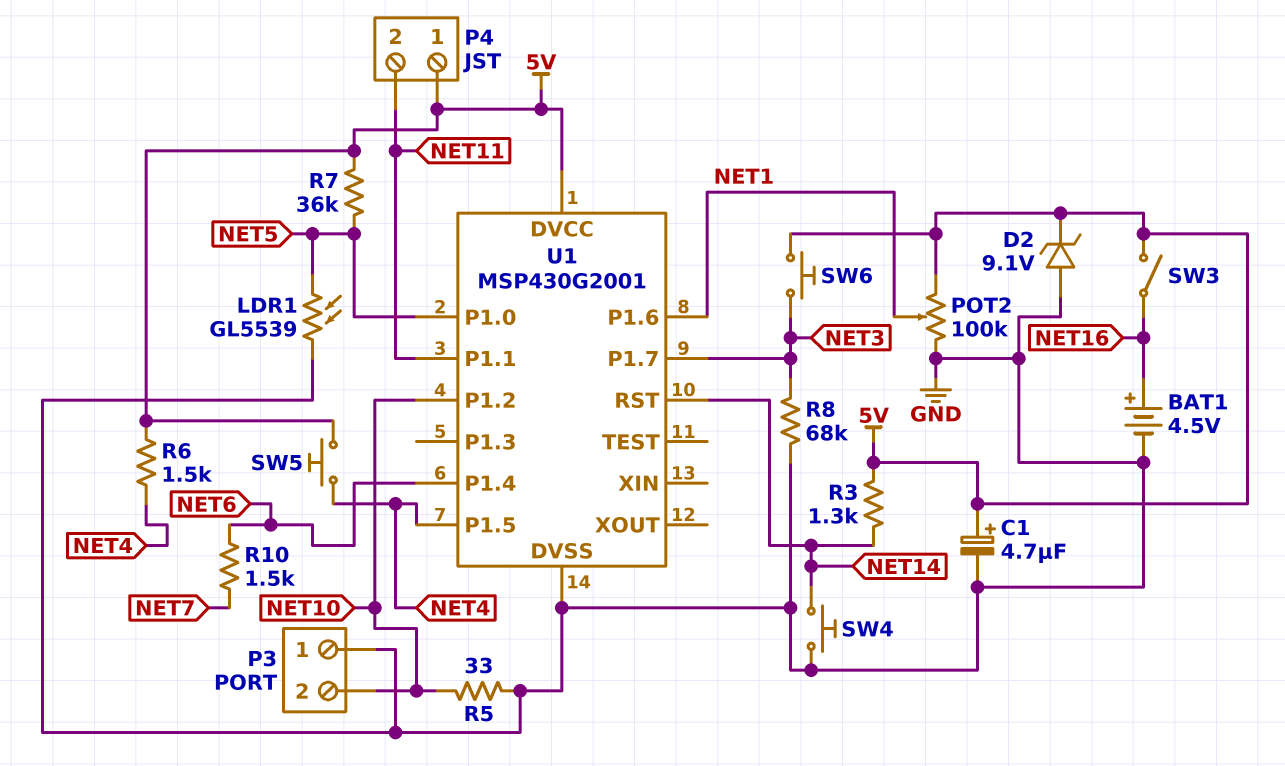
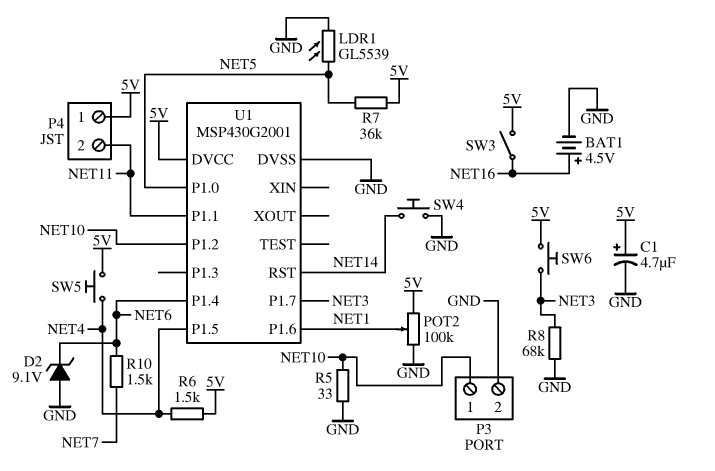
D2: zener 9.1V (A GND, K 5V) -> zener 9.1V (A GND, K NET6)
P3 pin 1: GND -> NET10
P3 pin 2: NET10 -> GND
R3: 1.3k (5V, NET14) -> none

